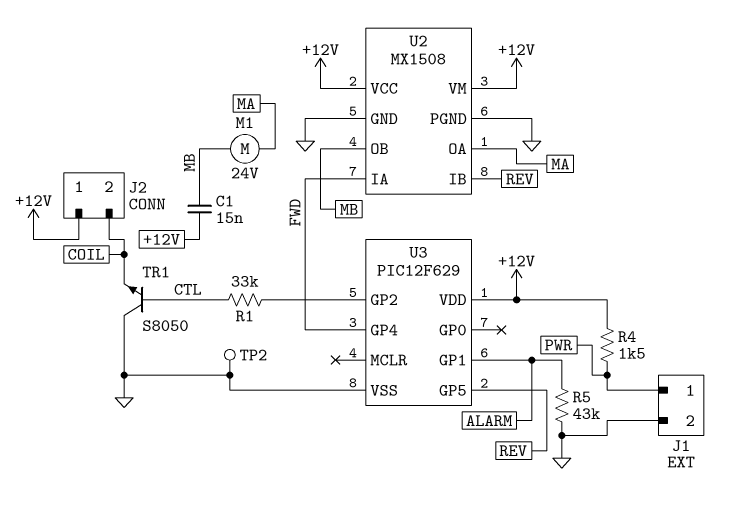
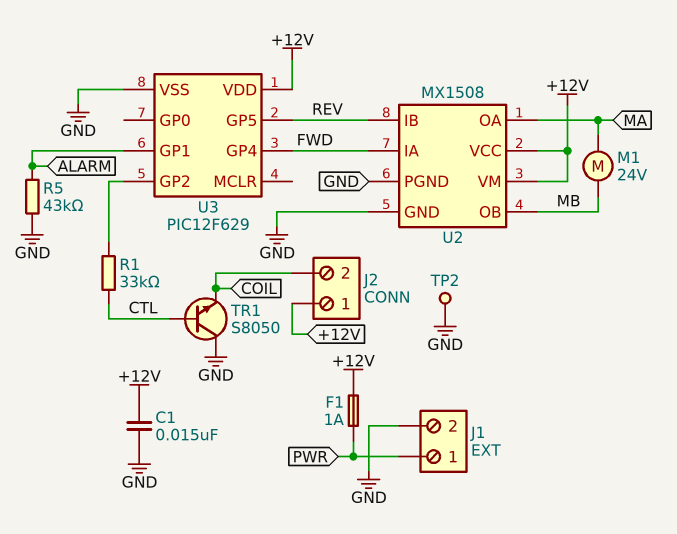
C1: 15nF (+12V, MB) -> 15nF (+12V, GND)
F1: none -> 1A (+12V, PWR)
R4: 1.5k (+12V, PWR) -> none

